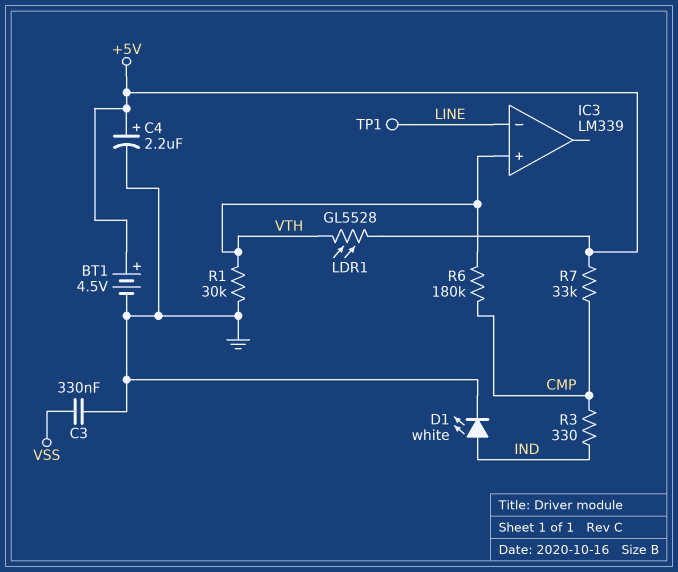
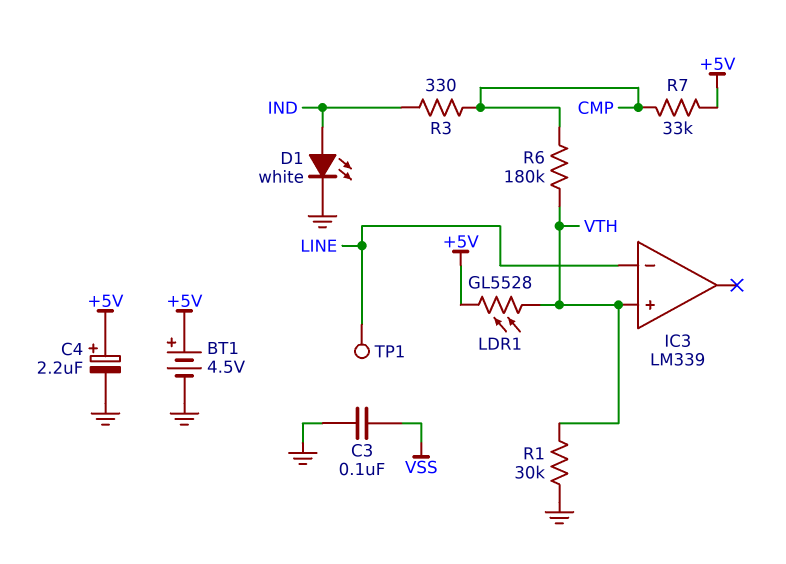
C3: 330nF (GND, VSS) -> 100nF (GND, VSS)

